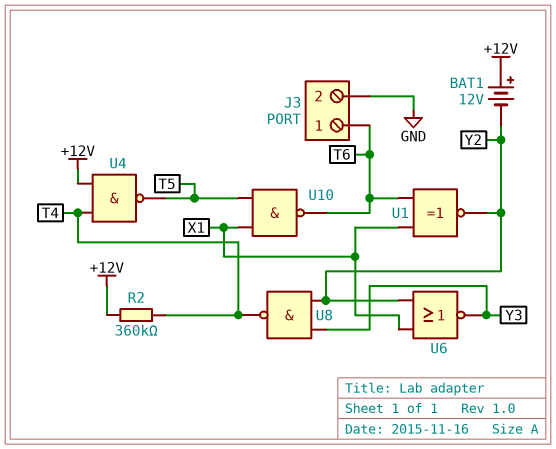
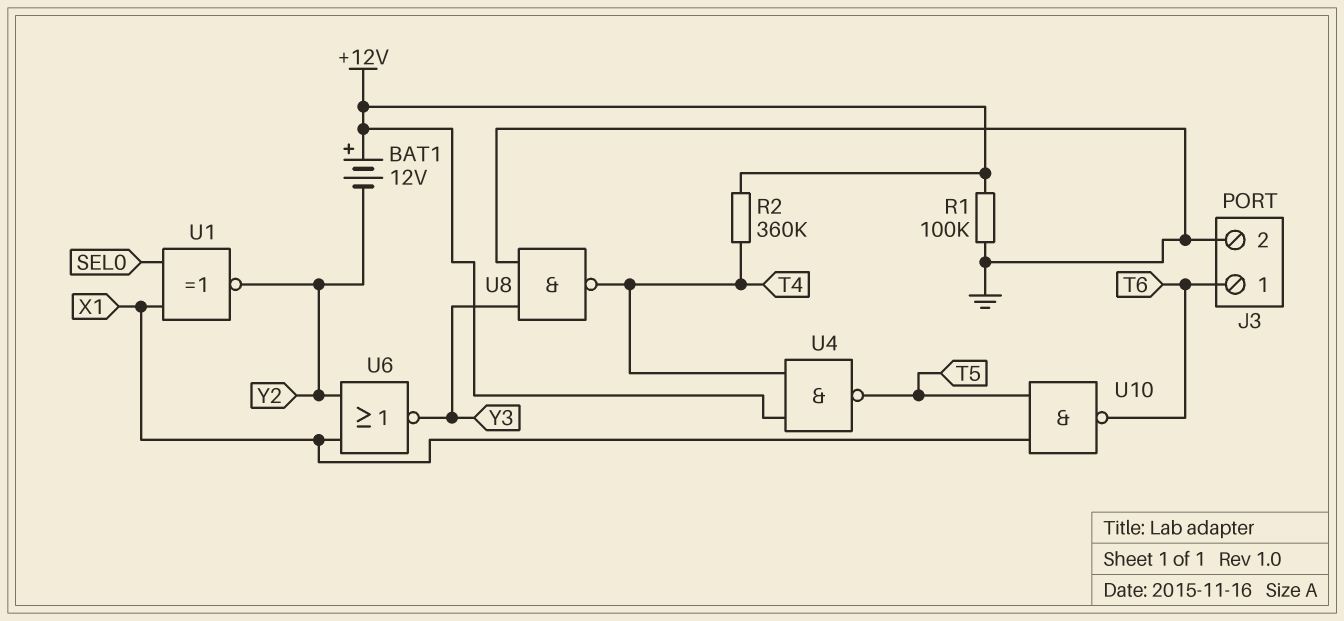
R1: none -> 100k (+12V, GND)
U1: XNOR (in T6, in X1, out Y2) -> XNOR (in SEL0, in X1, out Y2)
U8: NAND (in Y2, in Y3, out T4) -> NAND (in GND, in Y3, out T4)

